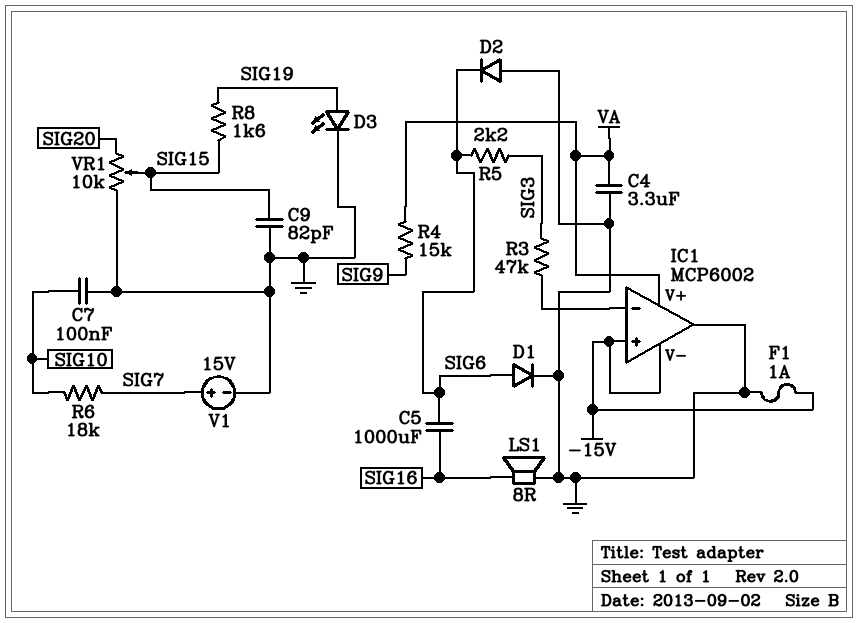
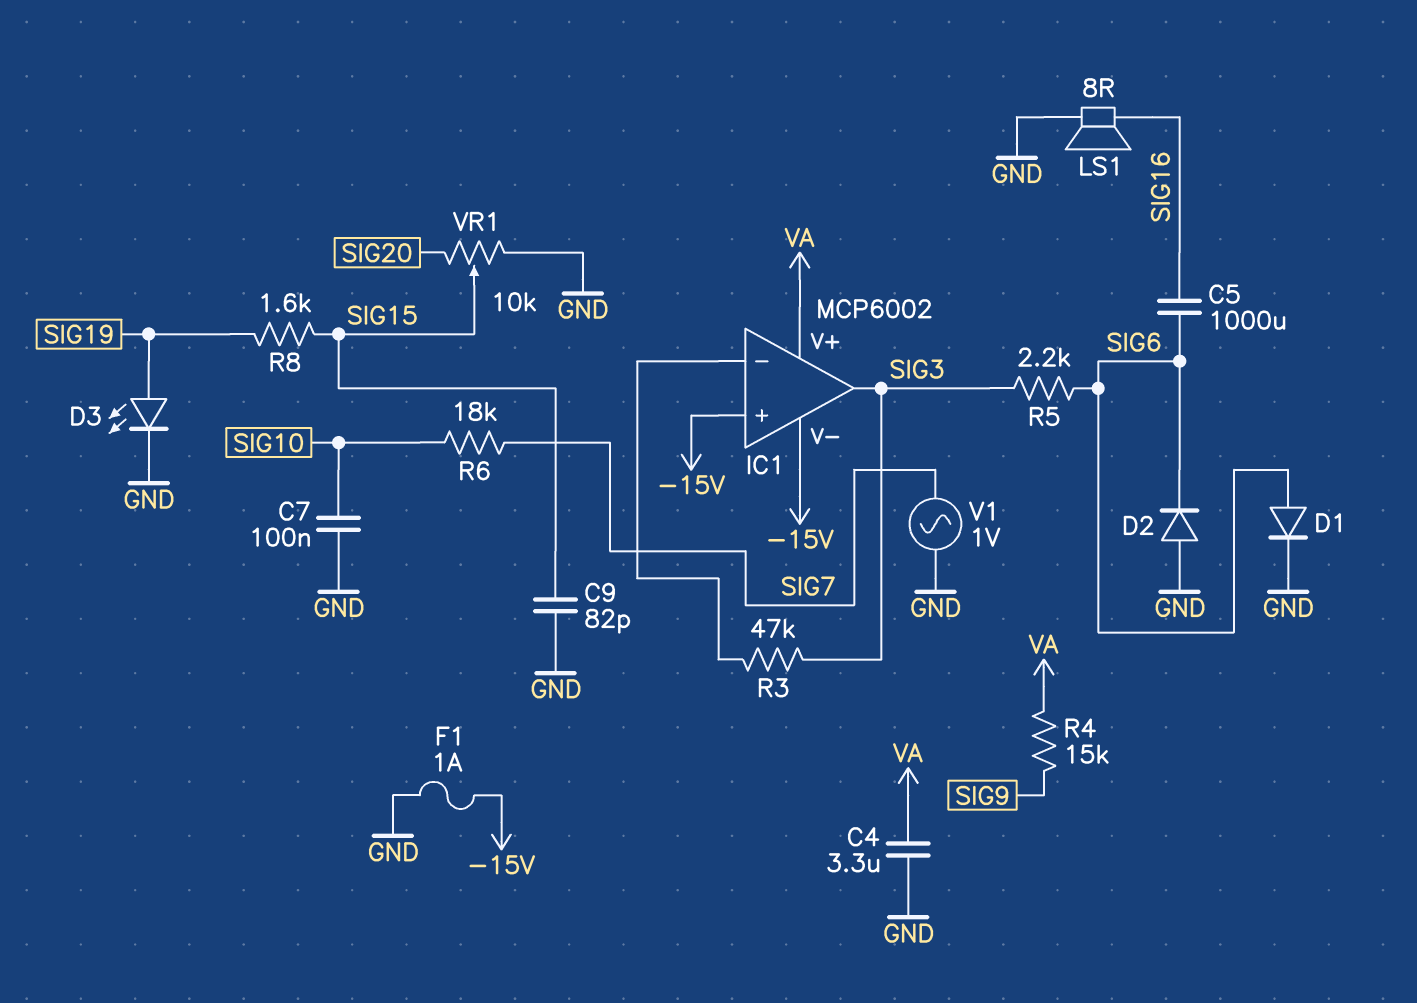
IC1 pin out: GND -> SIG3
V1: 15V (plus SIG7, minus GND) -> AC 1V (GND, SIG7)

